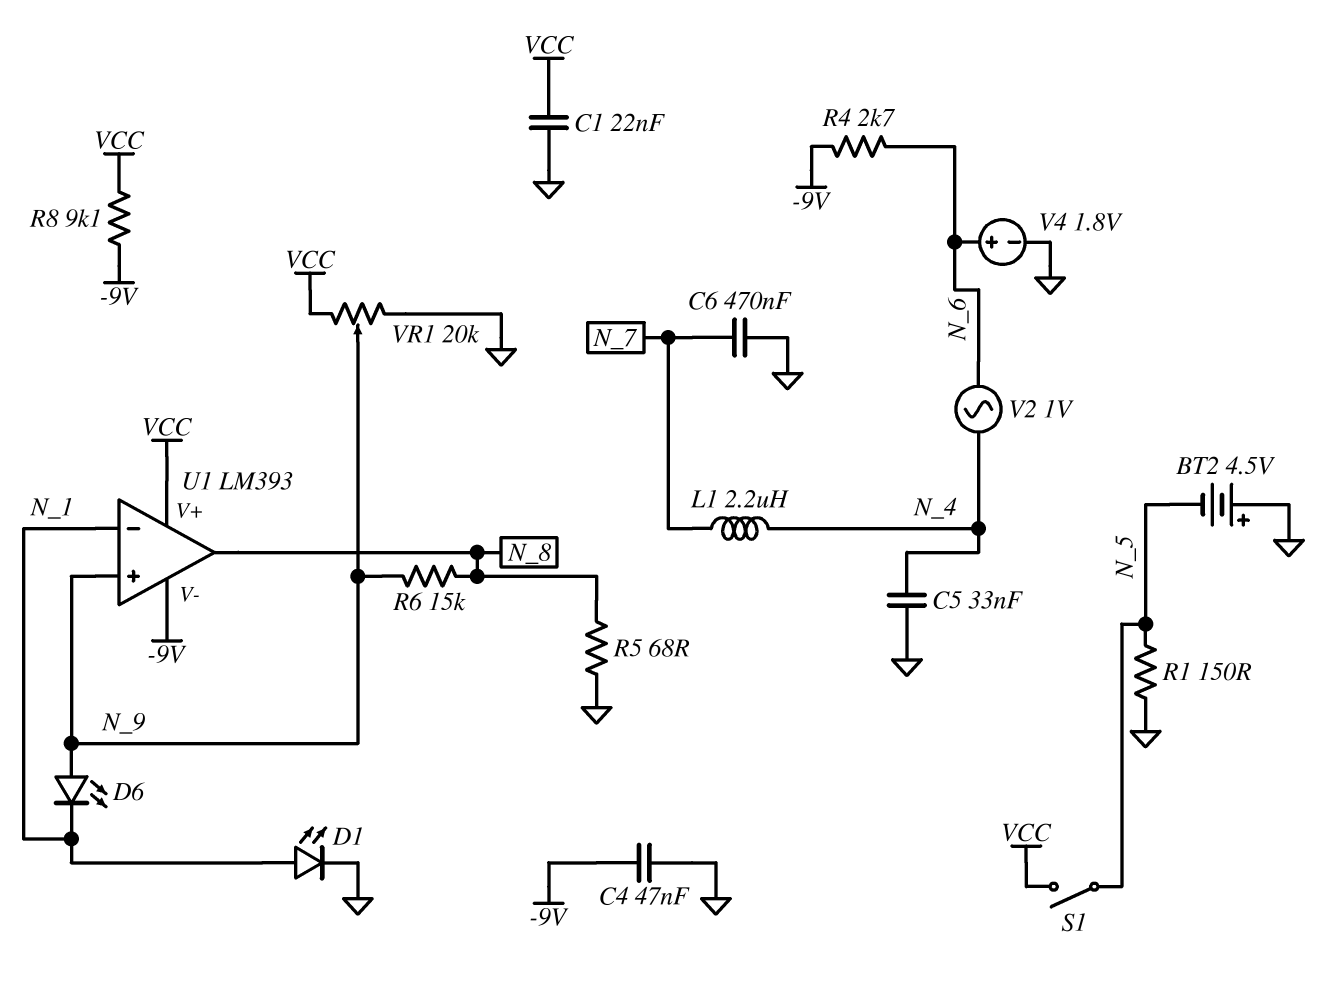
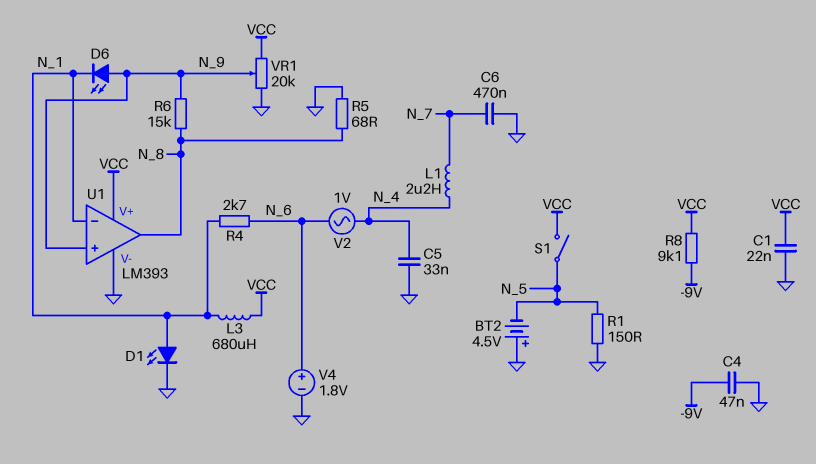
L3: none -> 680uH (N_1, VCC)
R4: 2.7k (-9V, N_6) -> 2.7k (N_1, N_6)
U1 pin V-: -9V -> GND

